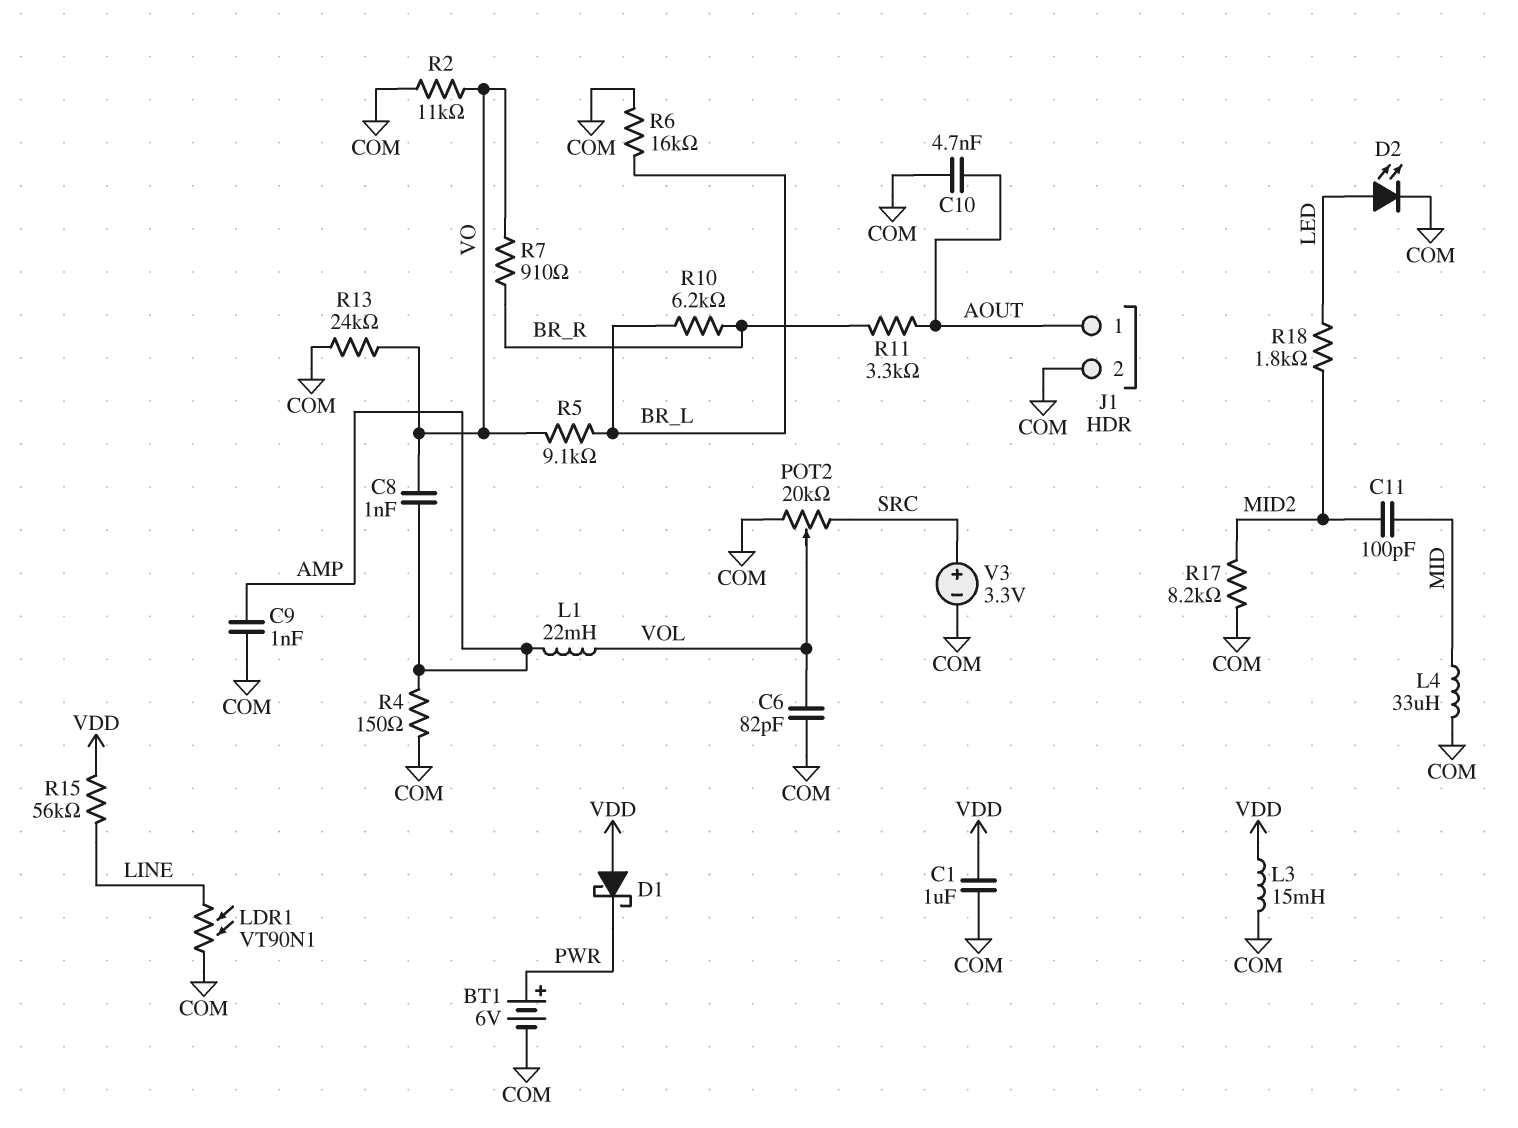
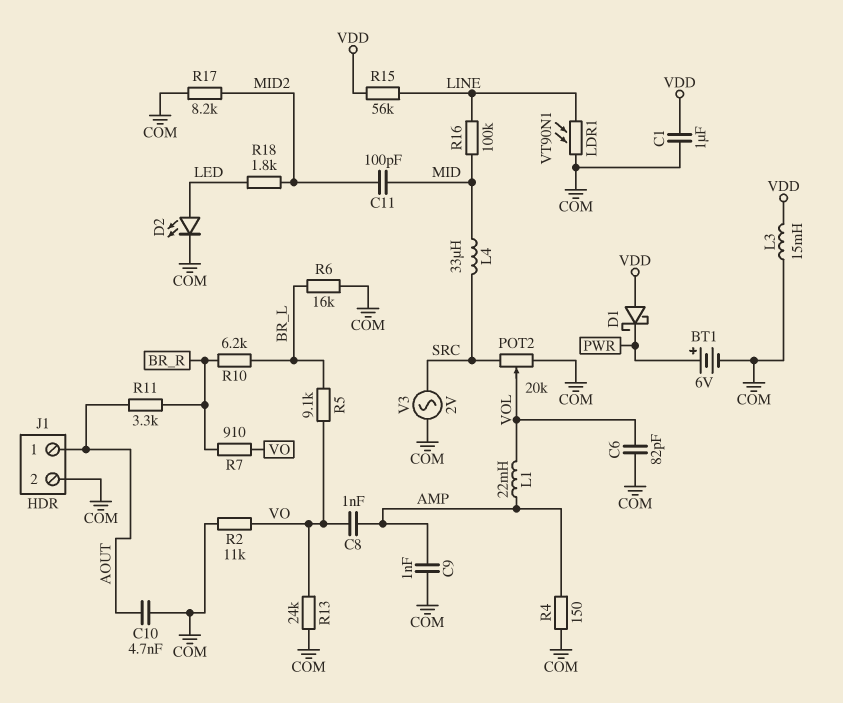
L4: 33uH (COM, MID) -> 33uH (MID, SRC)
R16: none -> 100k (LINE, MID)
V3: 3.3V (plus SRC, minus COM) -> AC 2V (COM, SRC)

